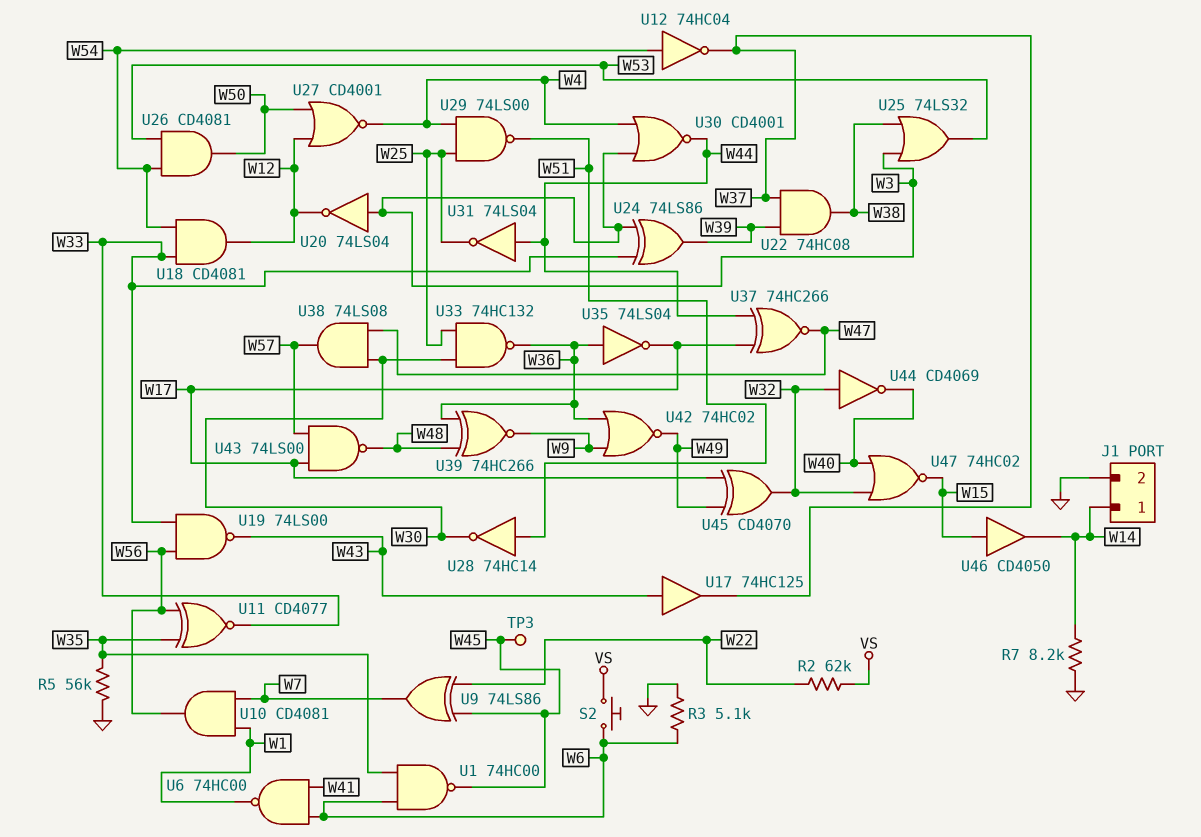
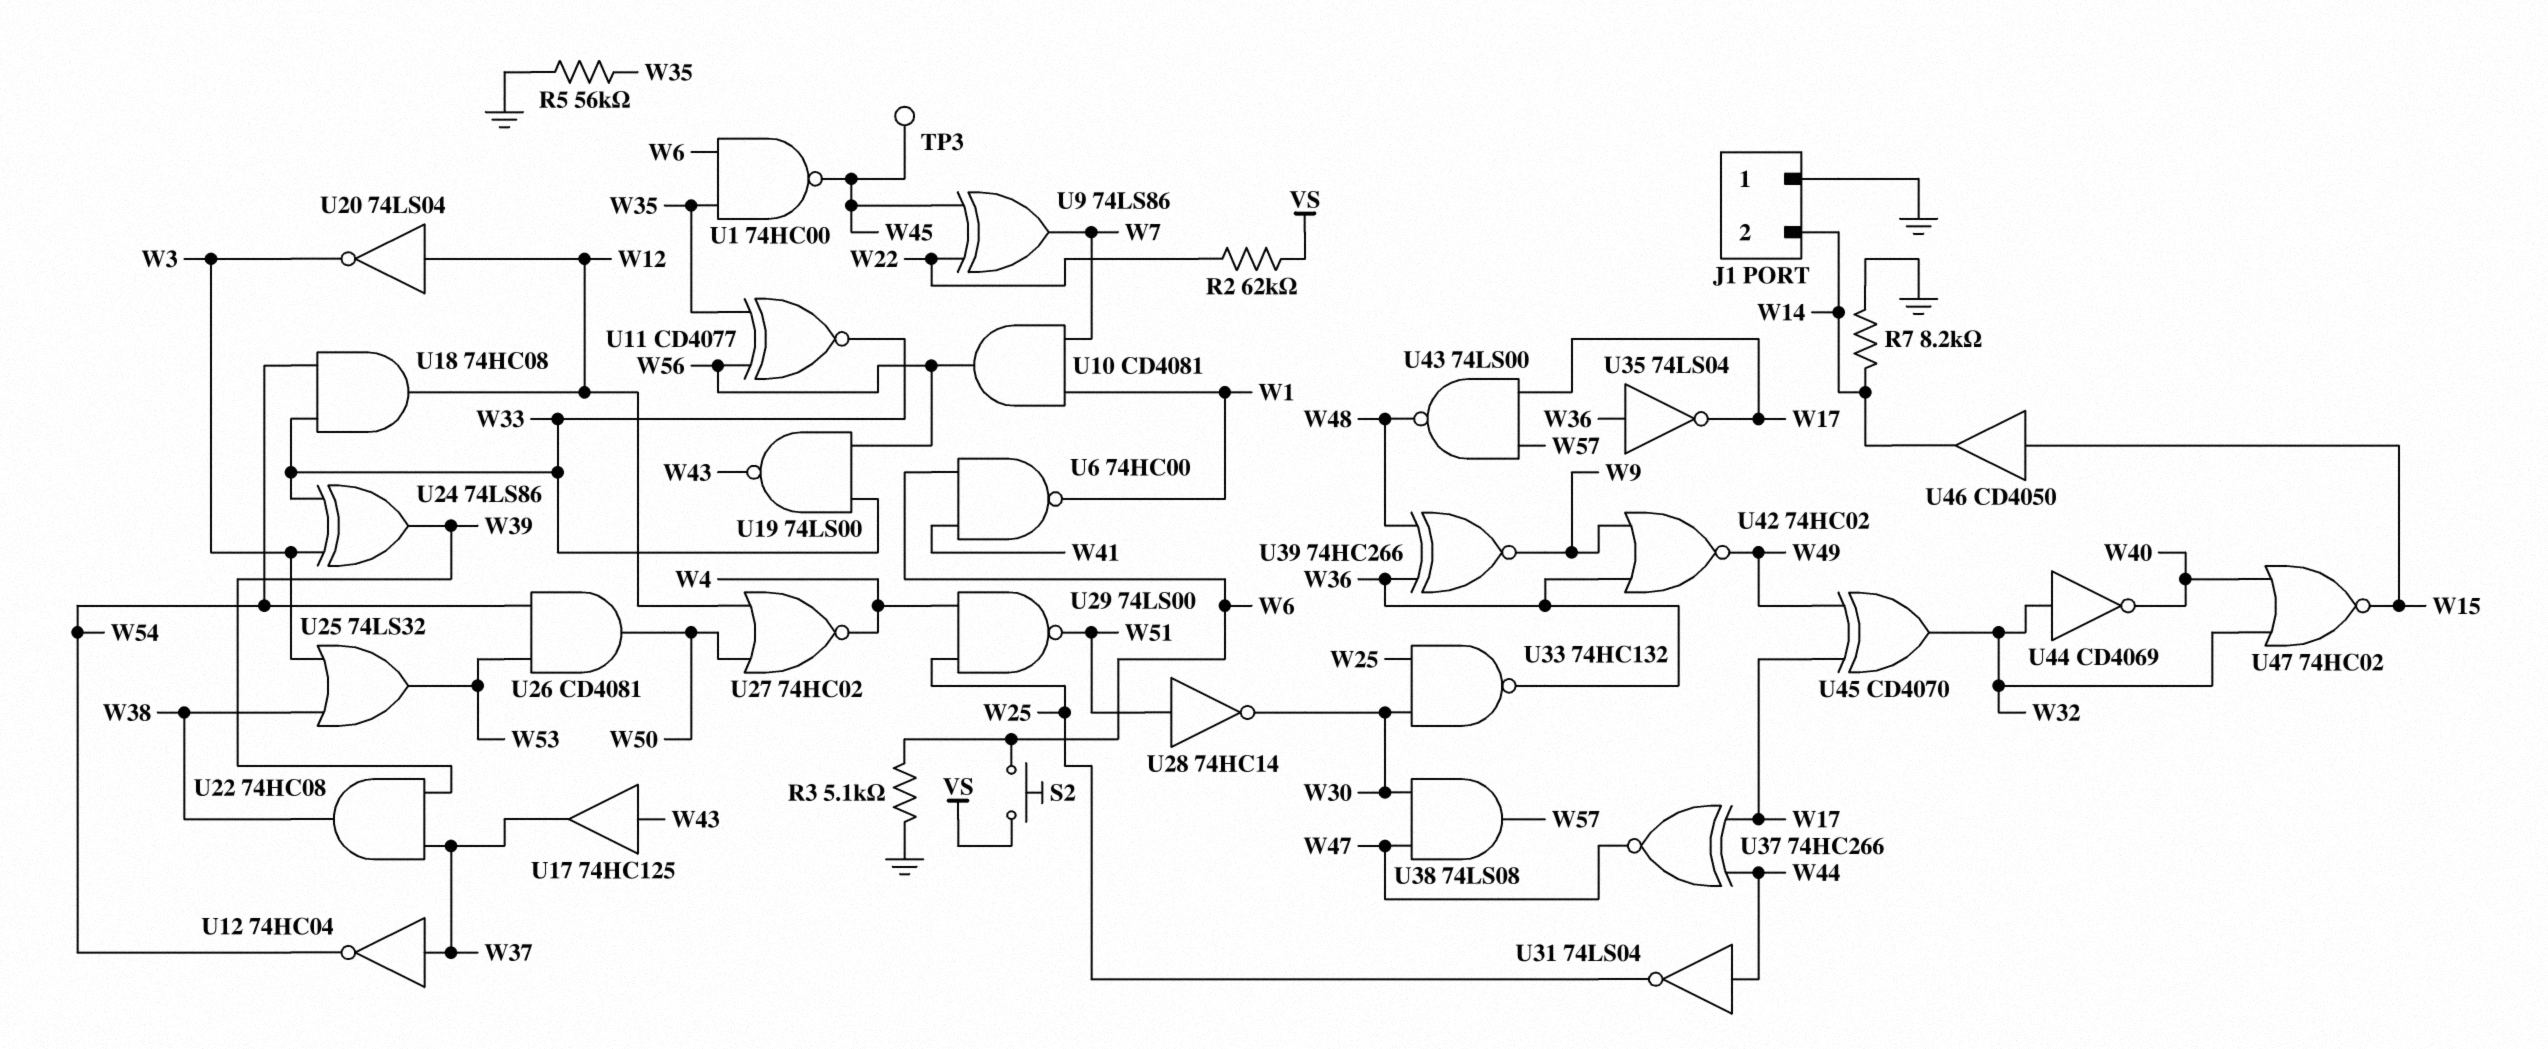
J1 pin 1: W14 -> GND
J1 pin 2: GND -> W14
U12: NOT 74HC04 (in W54, out W37) -> NOT 74HC04 (in W37, out W54)
U18: AND CD4081 (in W33, in W54, out W12) -> AND 74HC08 (in W33, in W54, out W12)
U20: NOT 74LS04 (in W3, out W12) -> NOT 74LS04 (in W12, out W3)
U27: NOR CD4001 (in W12, in W50, out W4) -> NOR 74HC02 (in W12, in W50, out W4)
U30: NOR CD4001 (in W3, in W4, out W44) -> none

